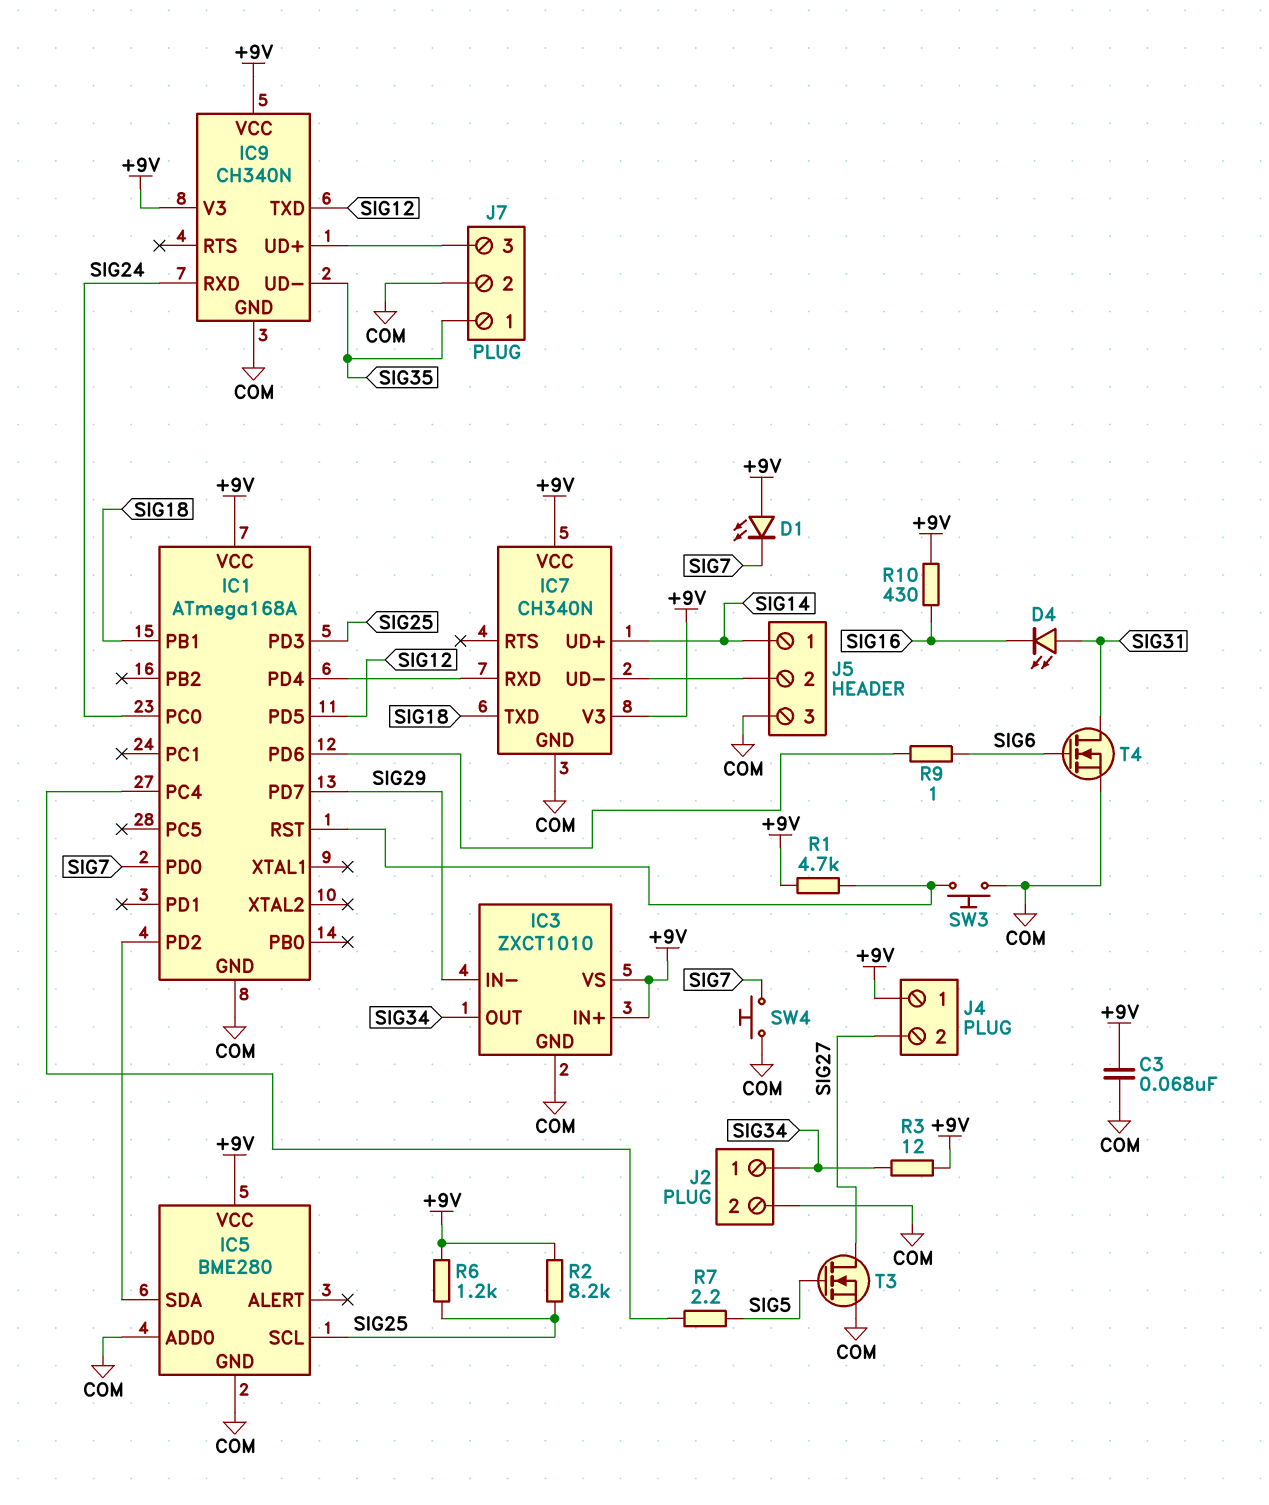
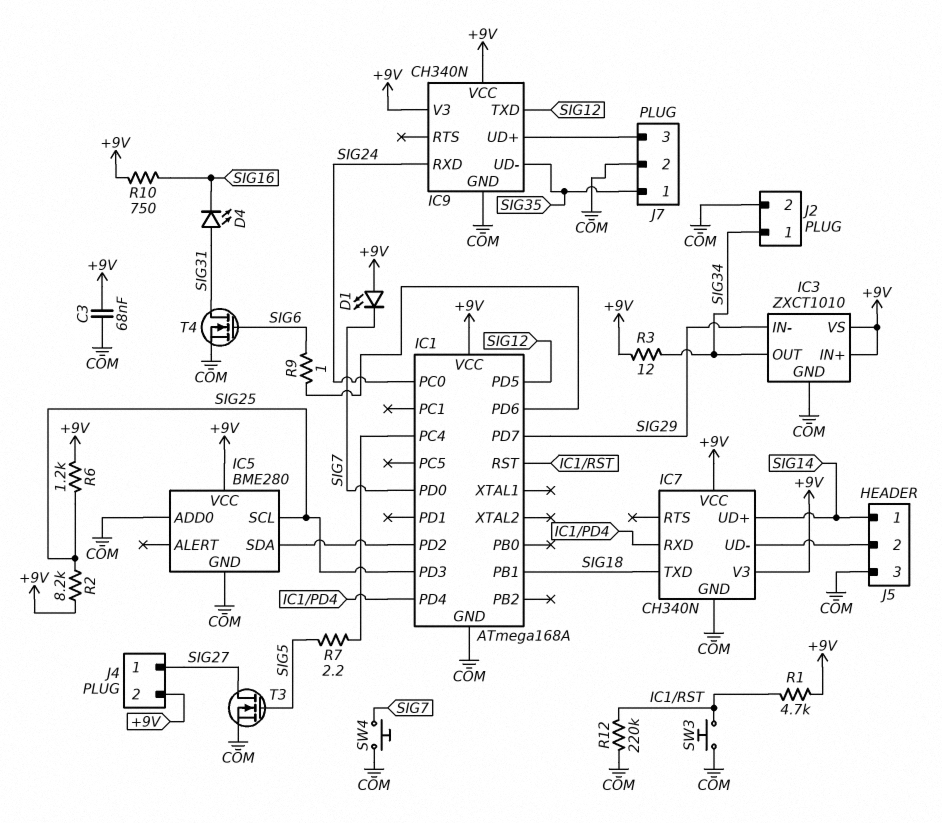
J4 pin 1: +9V -> SIG27
J4 pin 2: SIG27 -> +9V
R10: 430 (+9V, SIG16) -> 750 (+9V, SIG16)
R12: none -> 220k (COM, IC1/RST)

